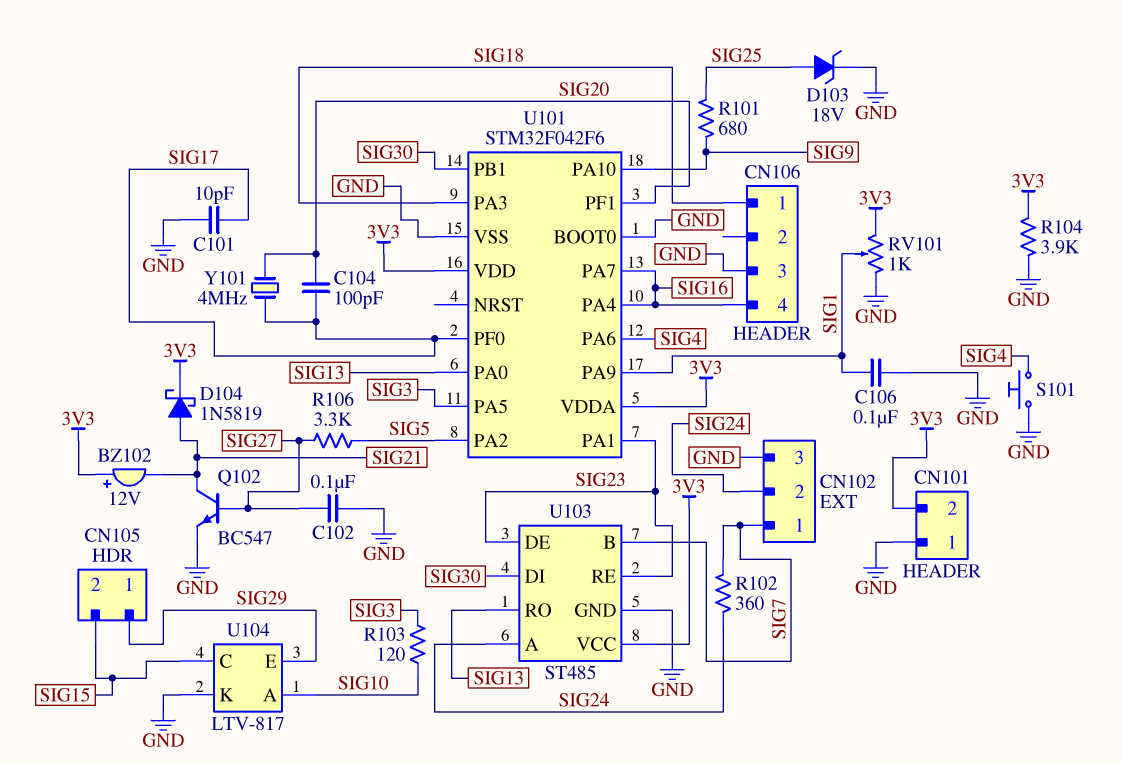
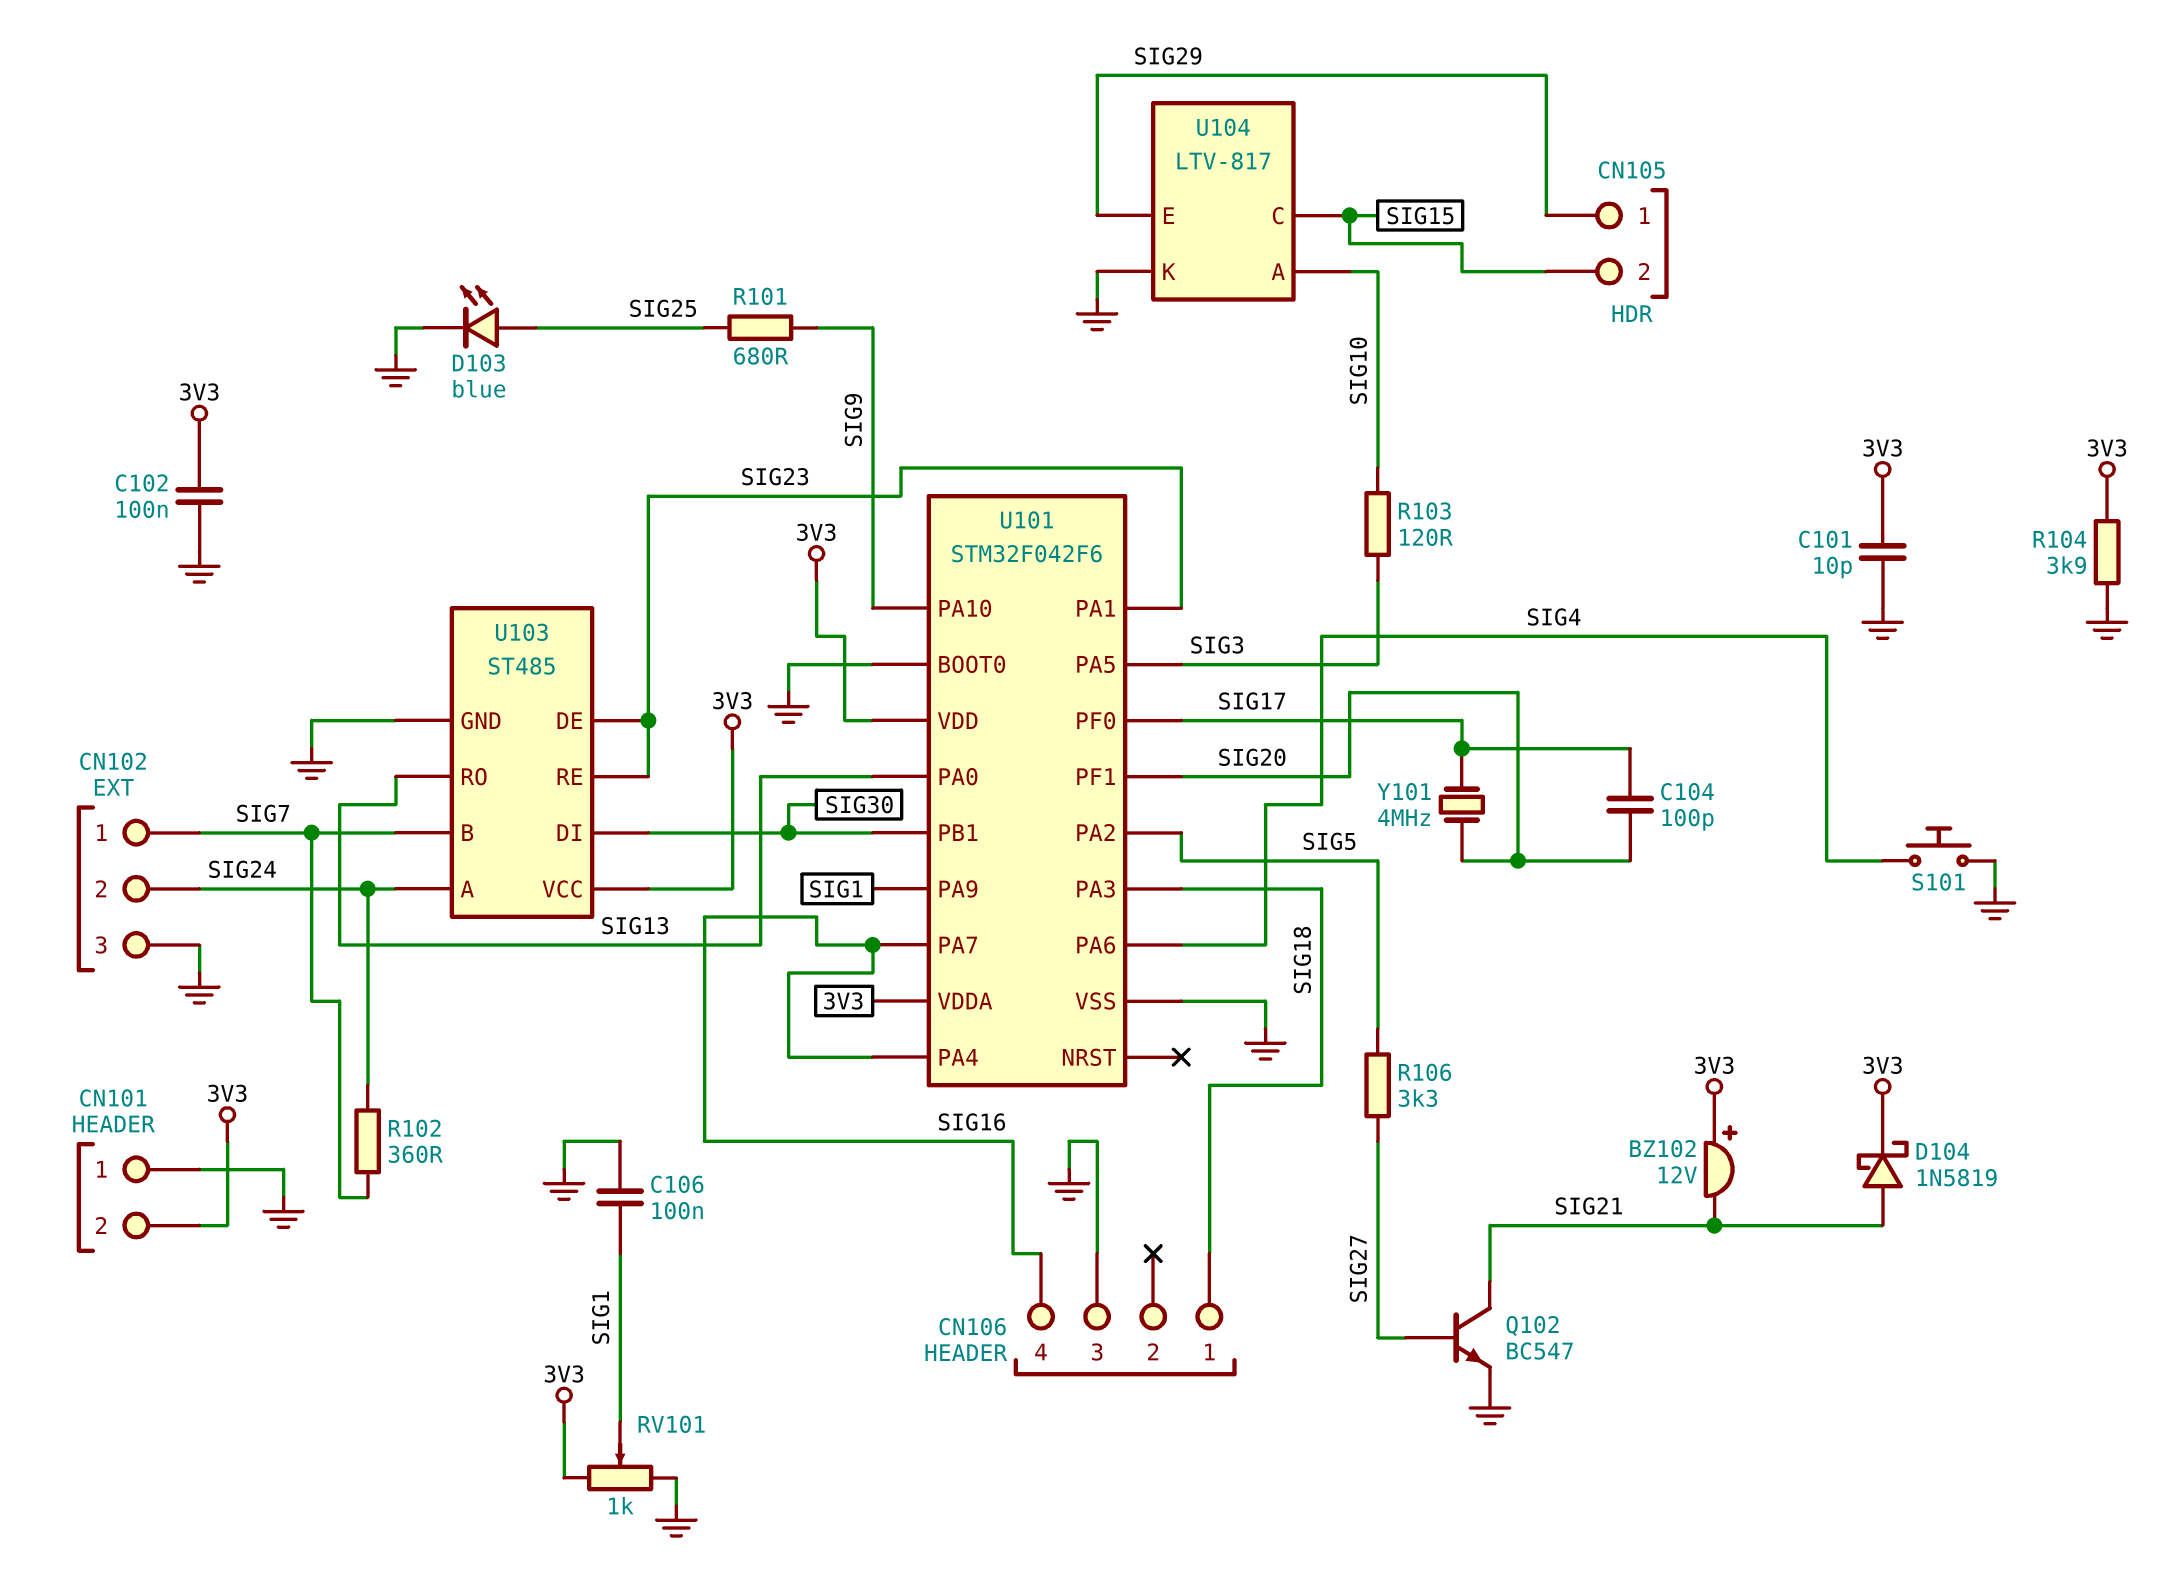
C101: 10pF (GND, SIG17) -> 10pF (3V3, GND)
C102: 100nF (GND, SIG27) -> 100nF (3V3, GND)
D103: zener 18V (A SIG25, K GND) -> LED blue (A SIG25, K GND)

